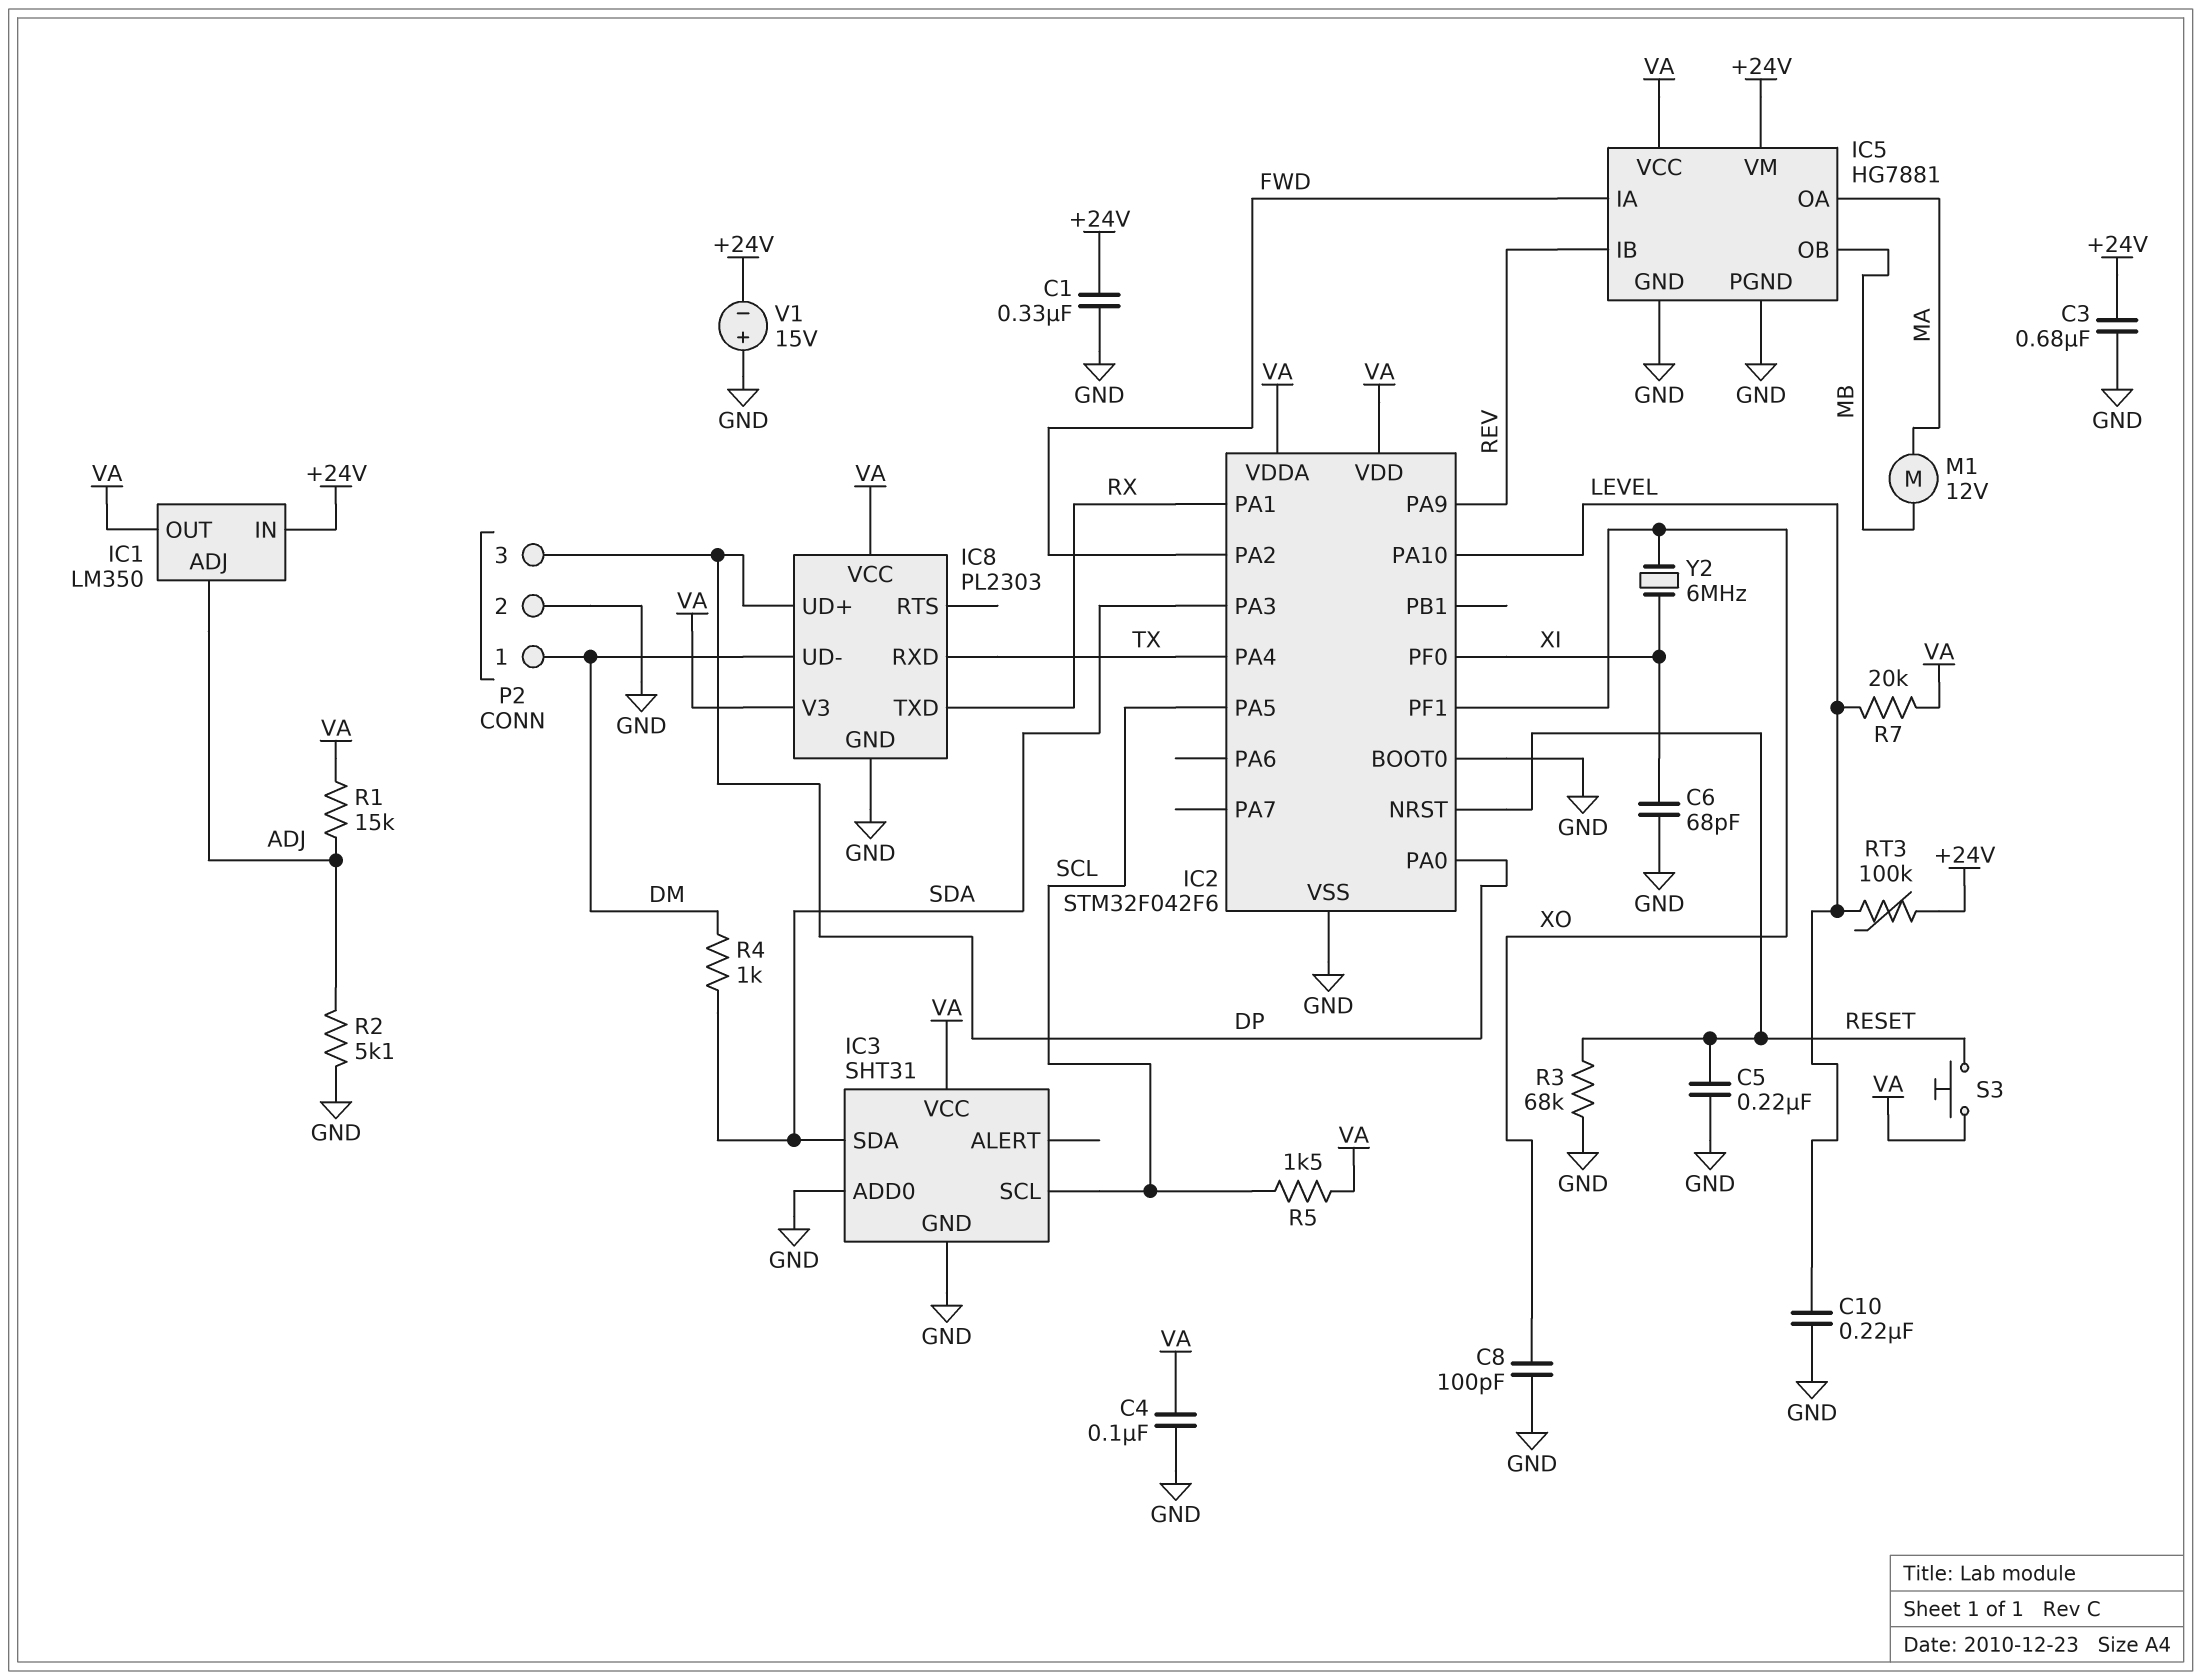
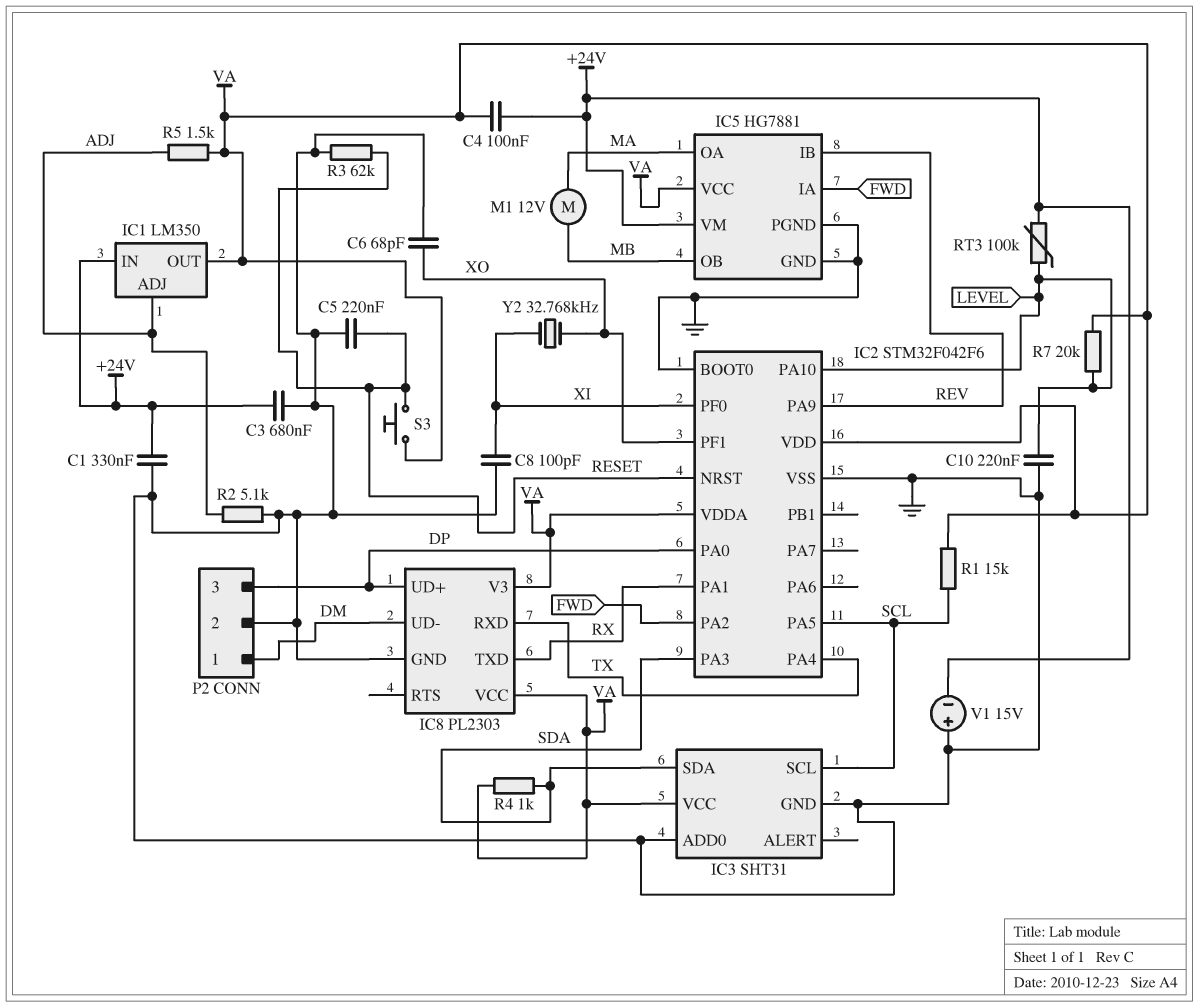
C4: 100nF (GND, VA) -> 100nF (+24V, VA)
C6: 68pF (GND, XI) -> 68pF (GND, XO)
C8: 100pF (GND, XO) -> 100pF (GND, XI)
R1: 15k (ADJ, VA) -> 15k (SCL, VA)
R3: 68k (GND, RESET) -> 62k (GND, RESET)
R4: 1k (DM, SDA) -> 1k (SDA, VA)
R5: 1.5k (SCL, VA) -> 1.5k (ADJ, VA)
Y2: 6MHz (XI, XO) -> 32.768kHz (XI, XO)

